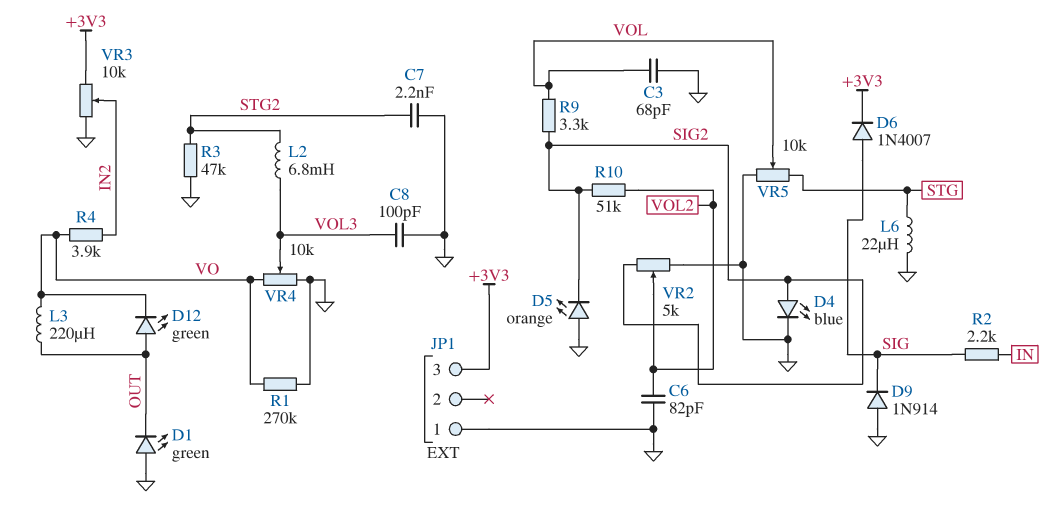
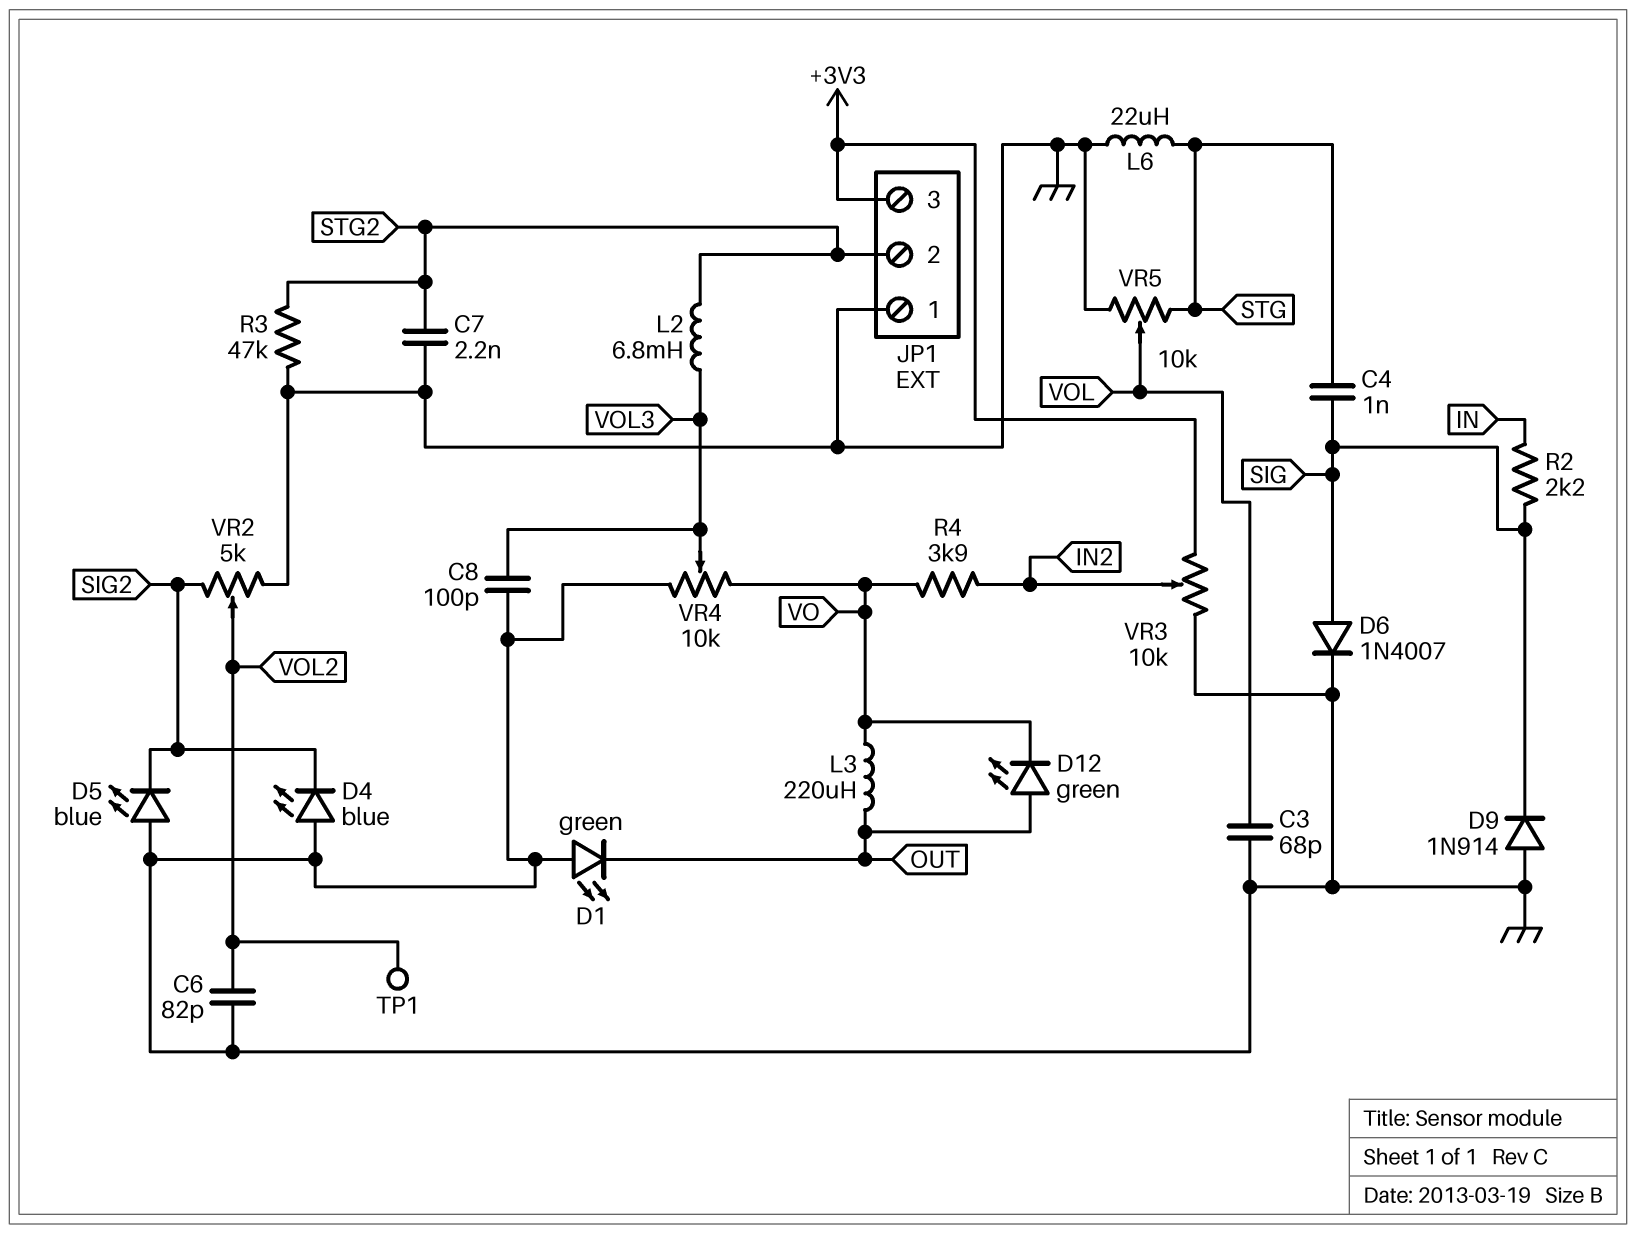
C4: none -> 1nF (SIG, STG)
D4: LED blue (A SIG2, K GND) -> LED blue (A GND, K SIG2)
D5: LED orange (A GND, K SIG2) -> LED blue (A GND, K SIG2)
D6: diode 1N4007 (A SIG, K +3V3) -> diode 1N4007 (A SIG, K GND)
JP1 pin 2: none -> STG2
R1: 270k (GND, VO) -> none
R9: 3.3k (SIG2, VOL) -> none
R10: 51k (SIG2, VOL2) -> none
TP1: none -> test point (VOL2)

